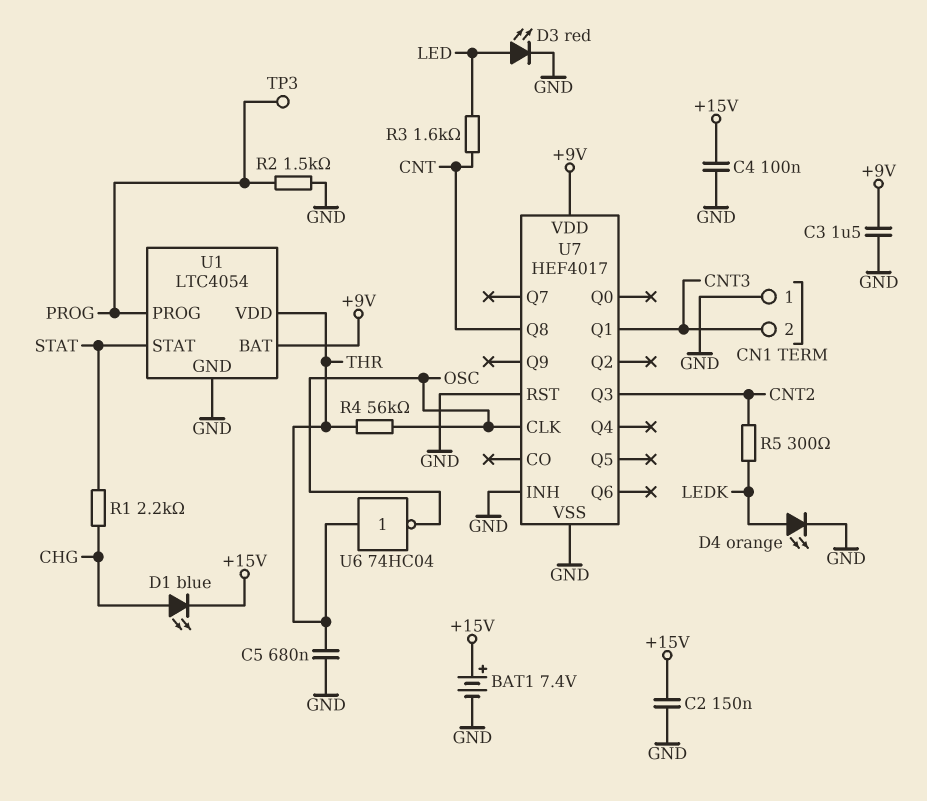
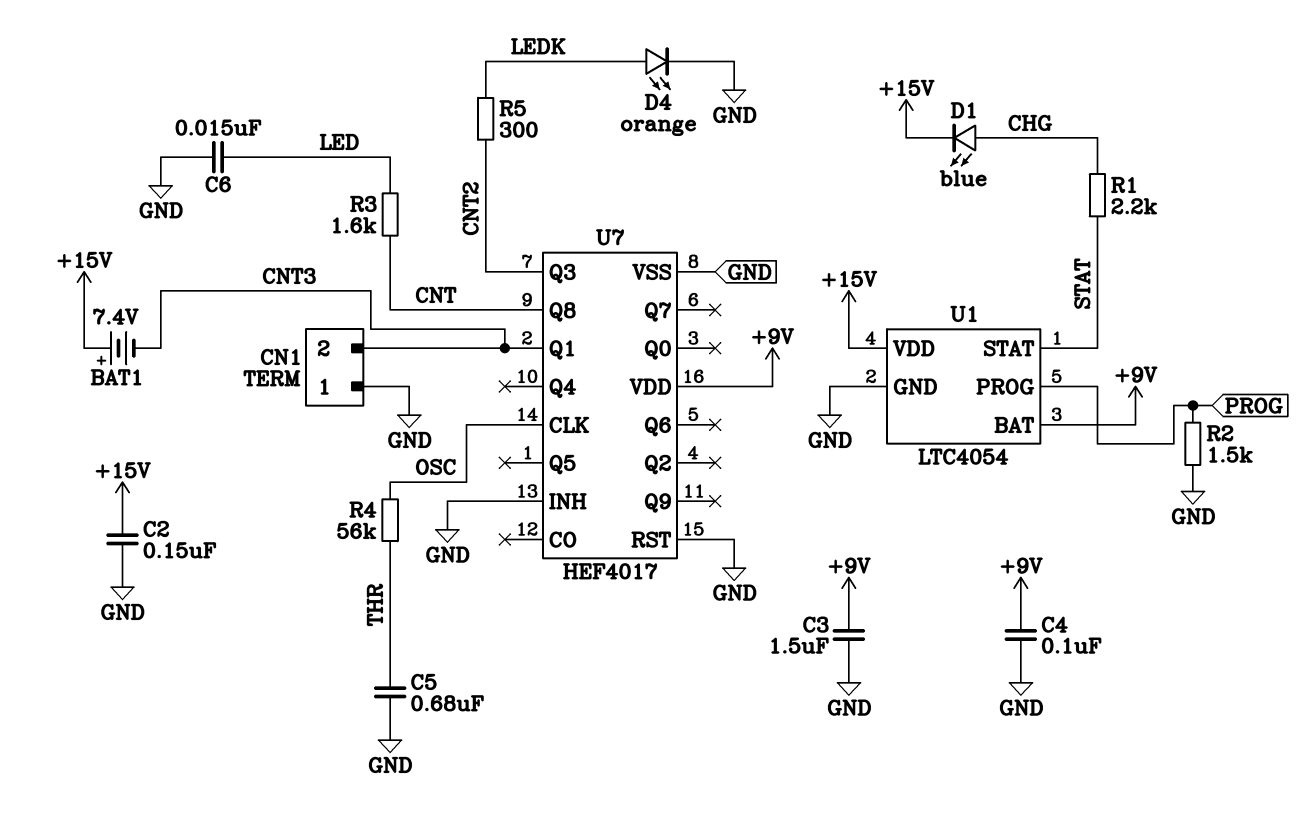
BAT1: 7.4V (plus +15V, minus GND) -> 7.4V (plus +15V, minus CNT3)
C4: 100nF (+15V, GND) -> 100nF (+9V, GND)
C6: none -> 15nF (GND, LED)
D3: LED red (A LED, K GND) -> none
TP3: test point (PROG) -> none
U1 pin VDD: THR -> +15V
U6: NOT 74HC04 (in THR, out OSC) -> none

